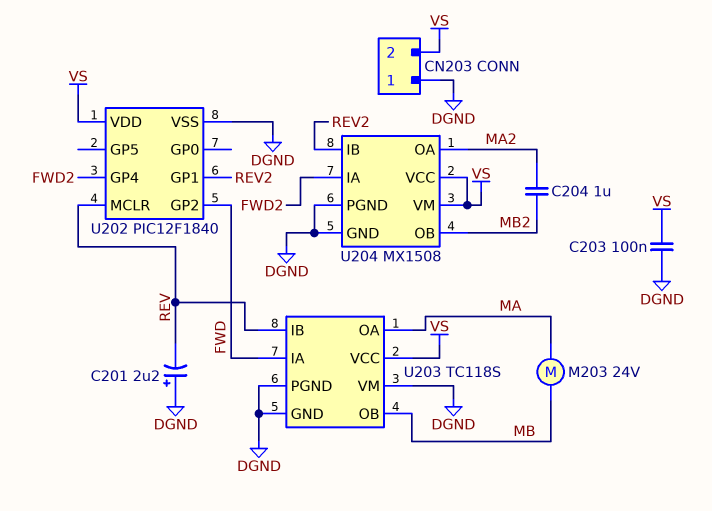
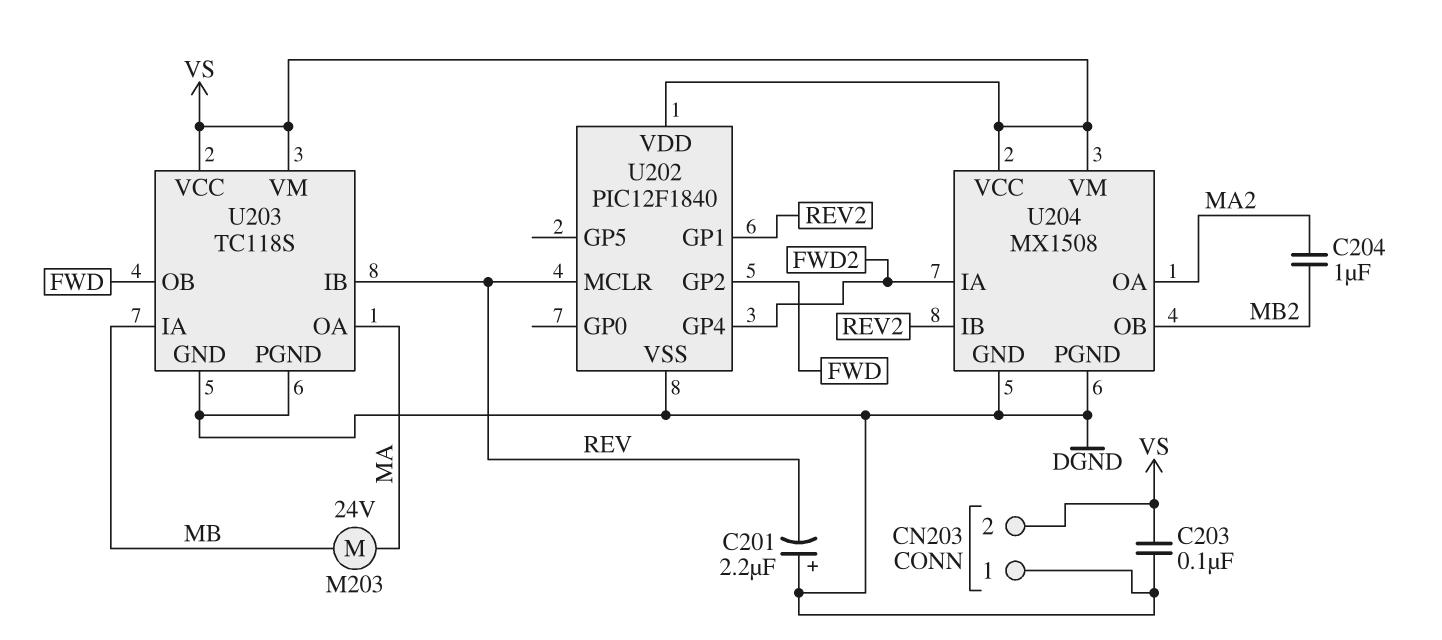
U203 pin IA: FWD -> MB
U203 pin OB: MB -> FWD
U203 pin VM: DGND -> VS

